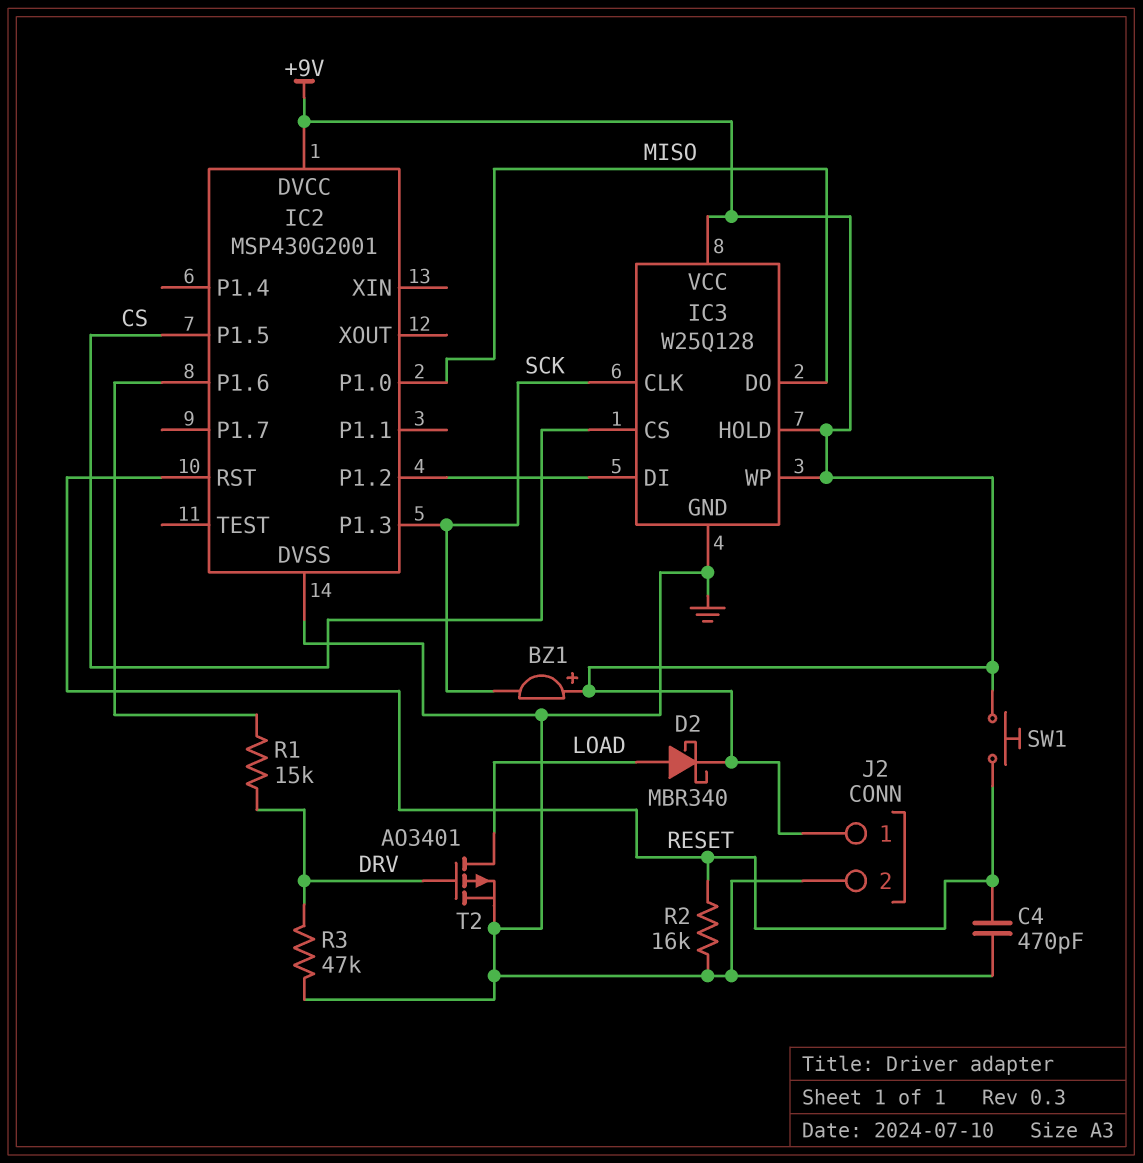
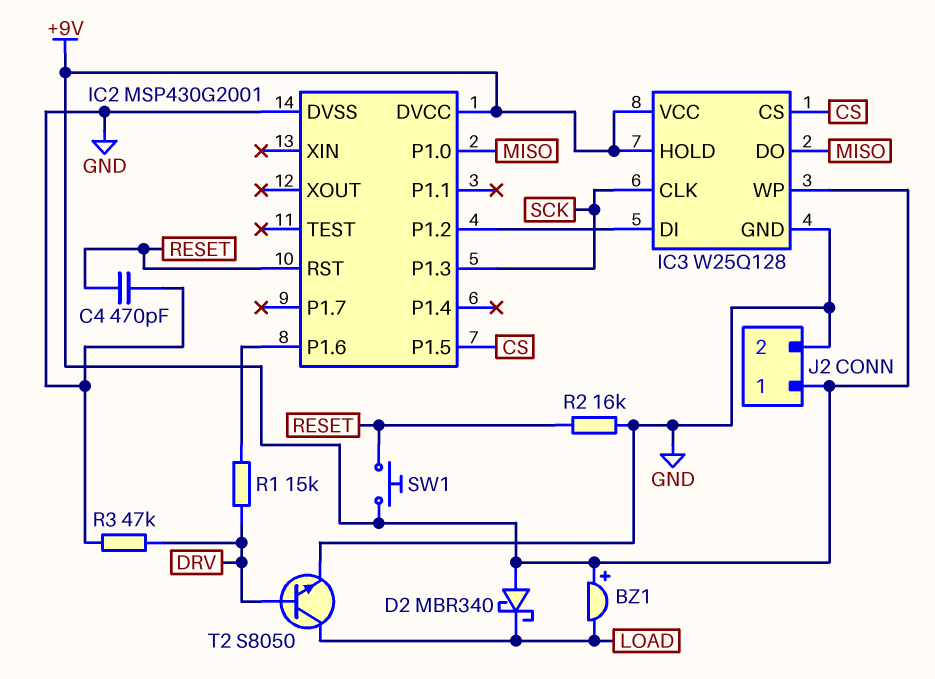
BZ1: buzzer (plus +9V, minus SCK) -> buzzer (plus +9V, minus LOAD)
D2: schottky MBR340 (A LOAD, K +9V) -> schottky MBR340 (A +9V, K LOAD)
T2: PMOS AO3401 (G DRV, D LOAD, S GND) -> NPN S8050 (B DRV, C LOAD, E GND)

